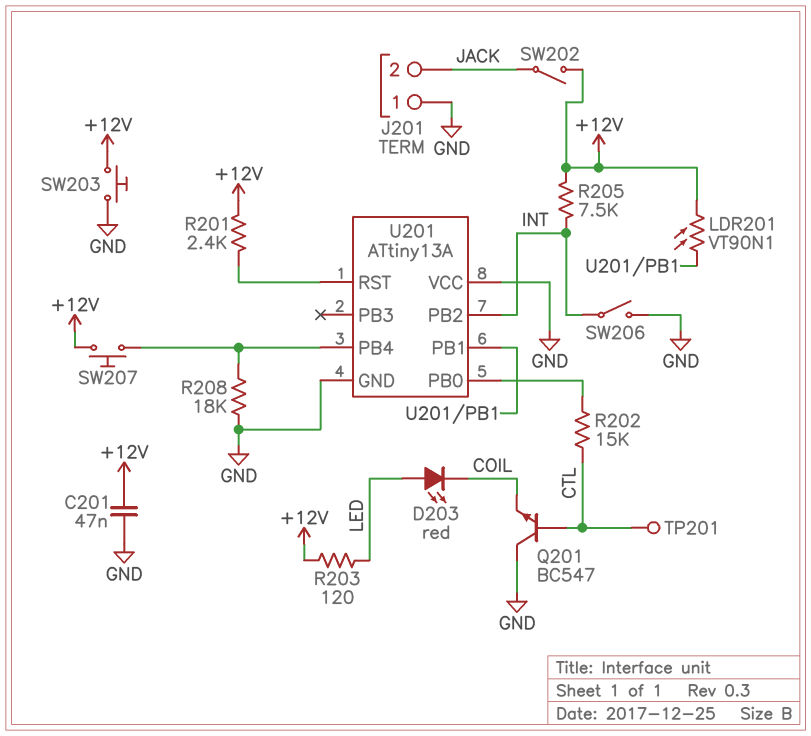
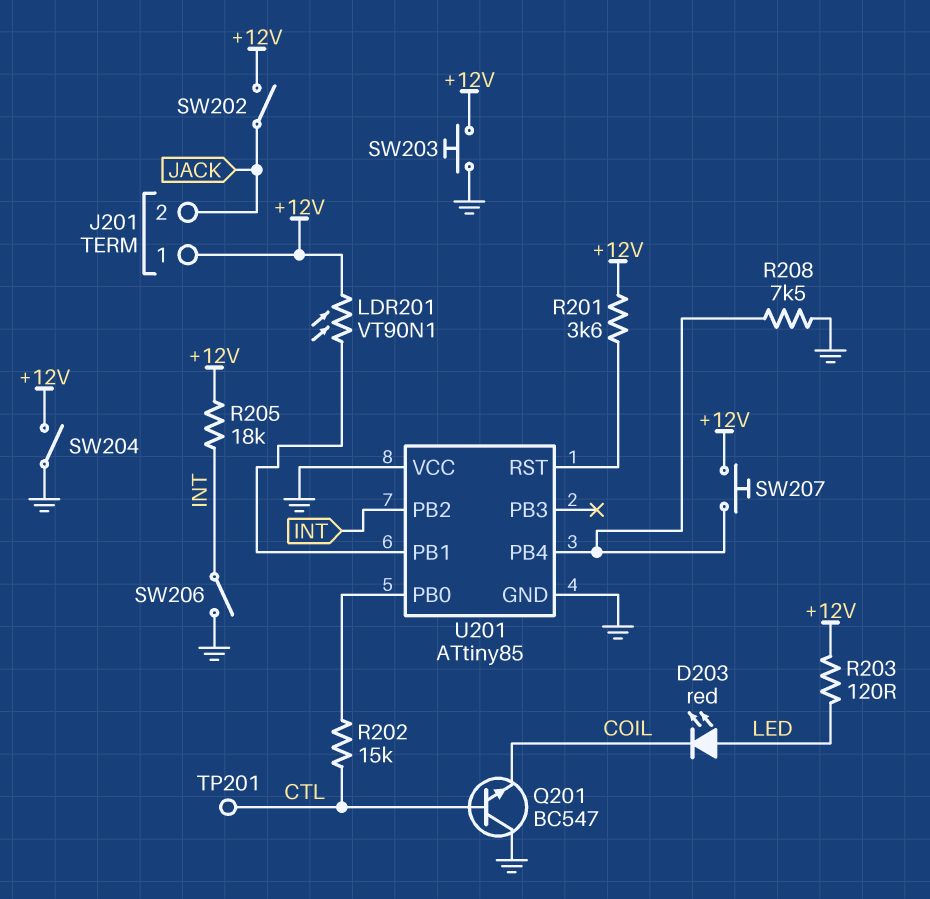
C201: 47nF (+12V, GND) -> none
J201 pin 1: GND -> +12V
R201: 2.4k (+12V, U201/RST) -> 3.6k (+12V, U201/RST)
R205: 7.5k (+12V, INT) -> 18k (+12V, INT)
R208: 18k (GND, U201/PB4) -> 7.5k (GND, U201/PB4)
SW204: none -> switch (+12V, GND)
U201: ATtiny13A -> ATtiny85

